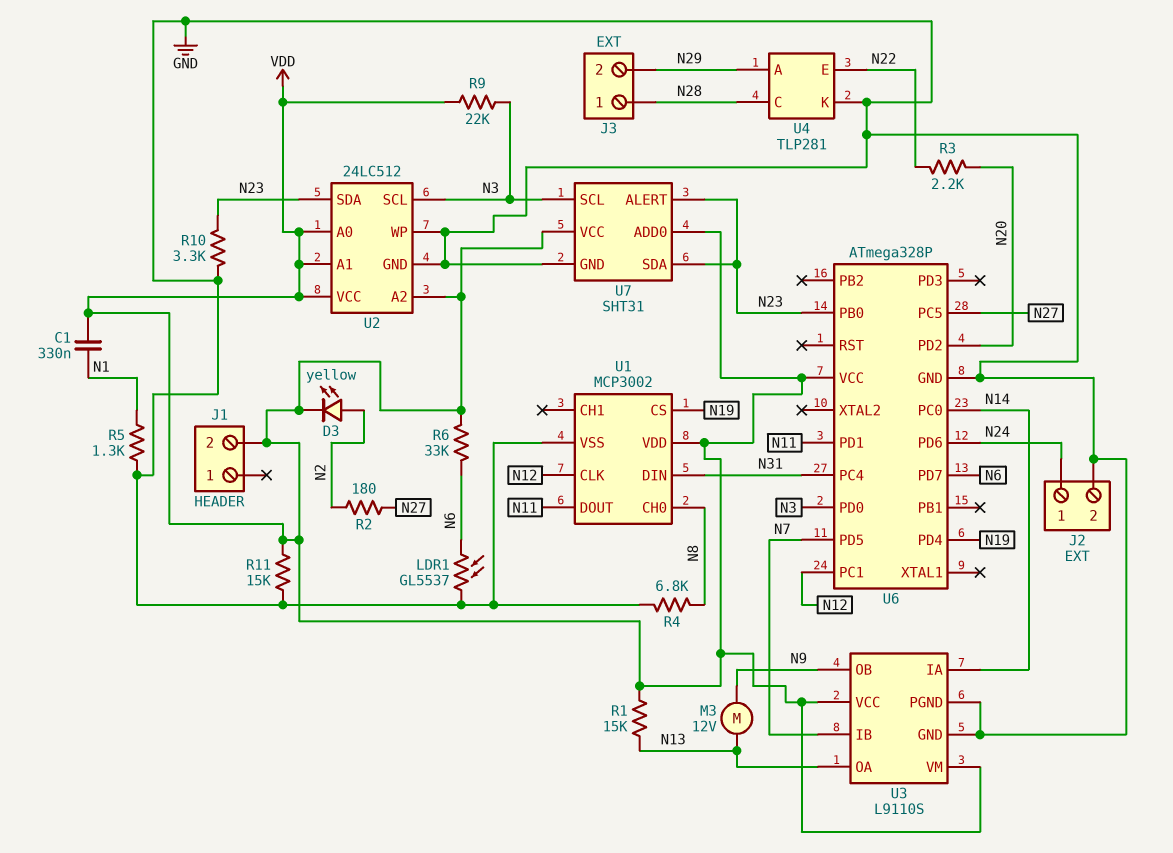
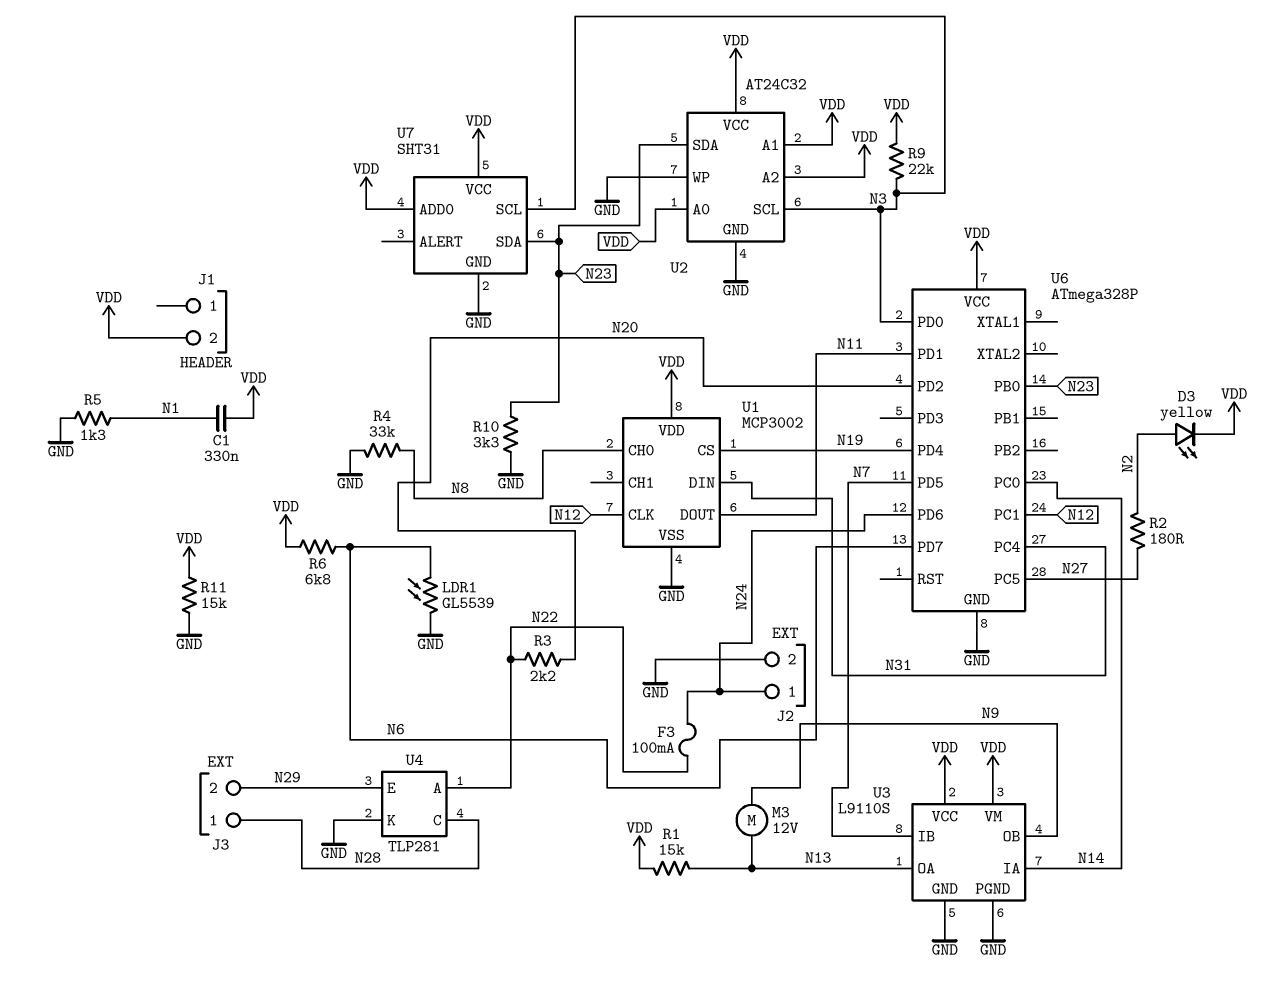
F3: none -> 100mA (N22, N24)
LDR1: GL5537 (GND, N6) -> GL5539 (GND, N6)
R4: 6.8k (GND, N8) -> 33k (GND, N8)
R6: 33k (N6, VDD) -> 6.8k (N6, VDD)
U2: 24LC512 -> AT24C32
U4 pin A: N29 -> N22
U4 pin E: N22 -> N29
U7 pin ALERT: N23 -> none

